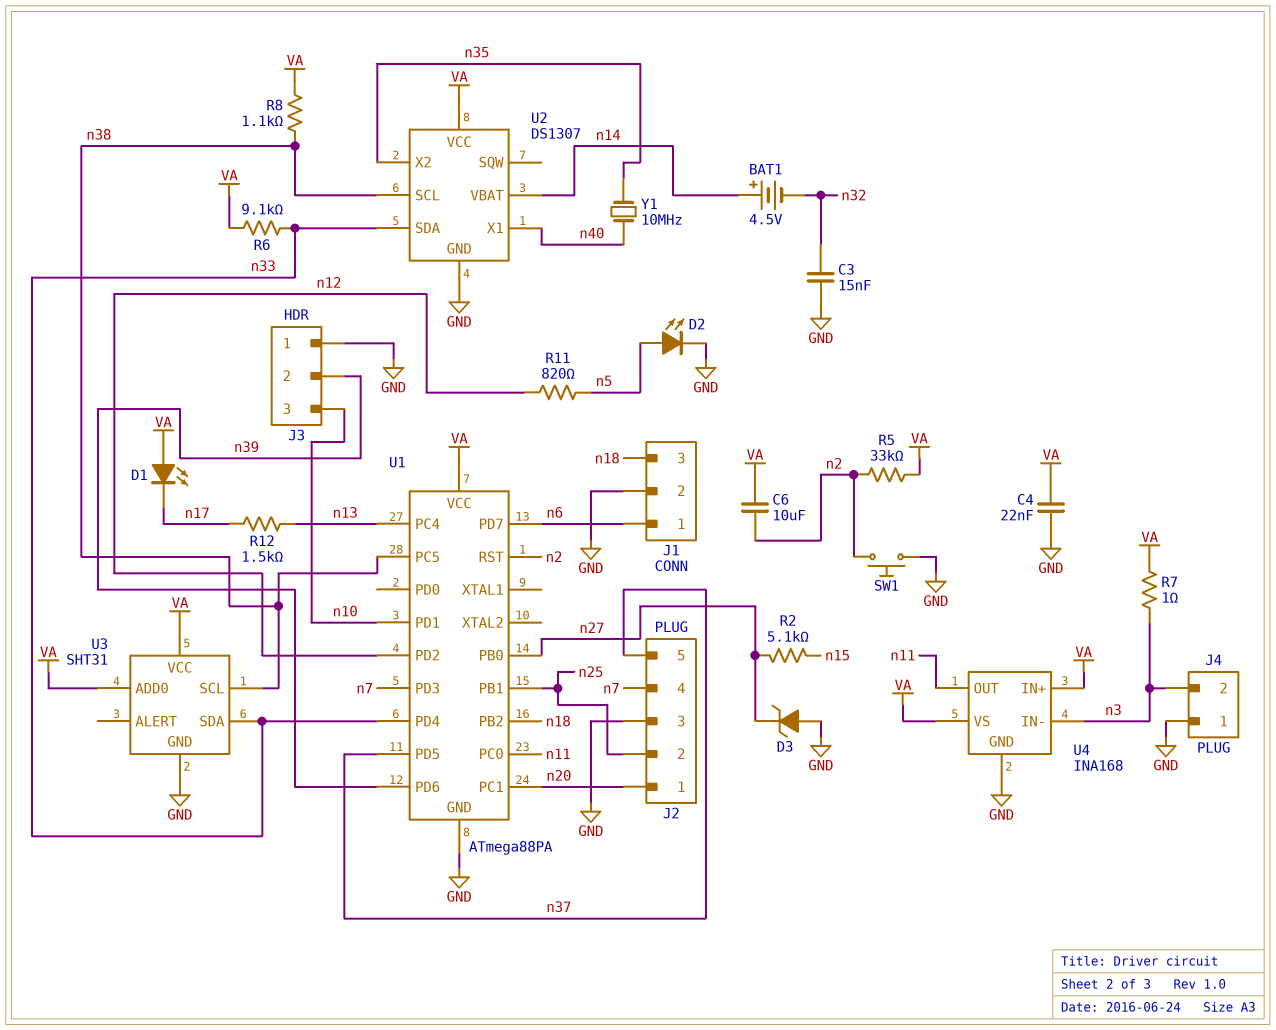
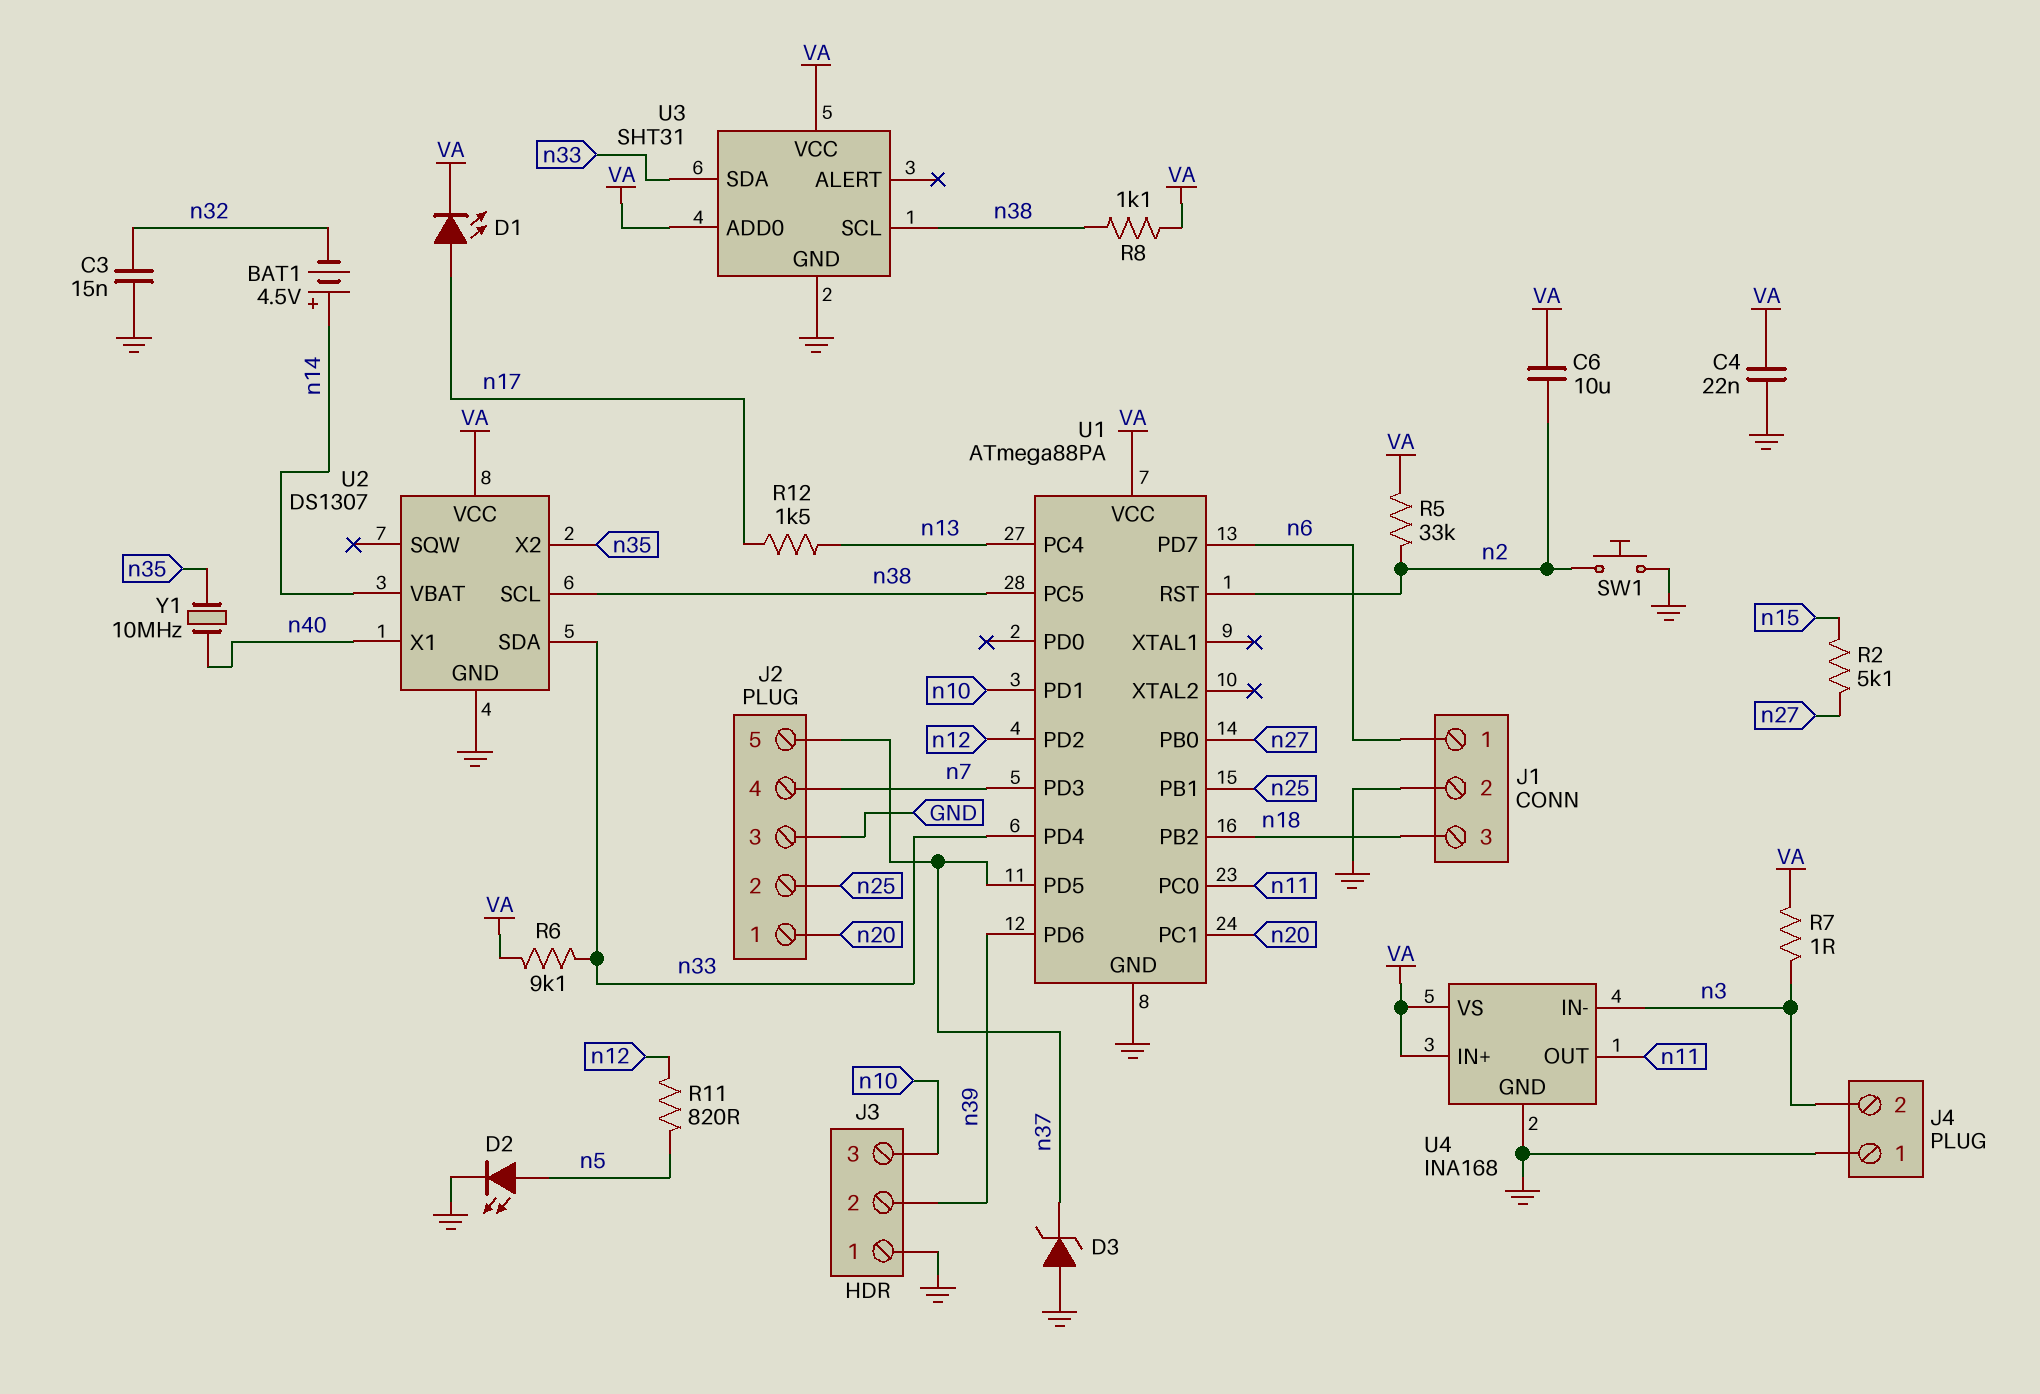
D1: LED (A VA, K n17) -> LED (A n17, K VA)
D3: zener (A GND, K n27) -> zener (A GND, K n37)

